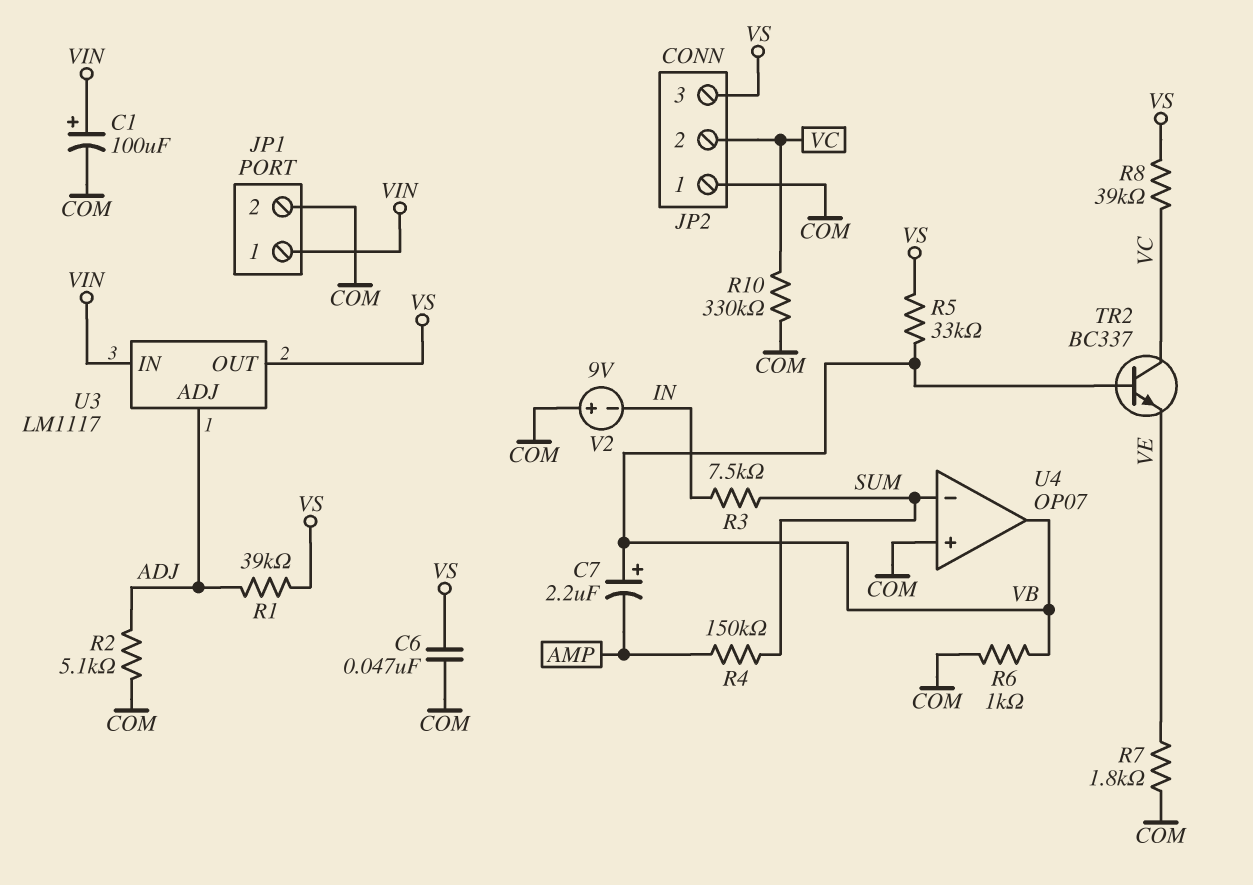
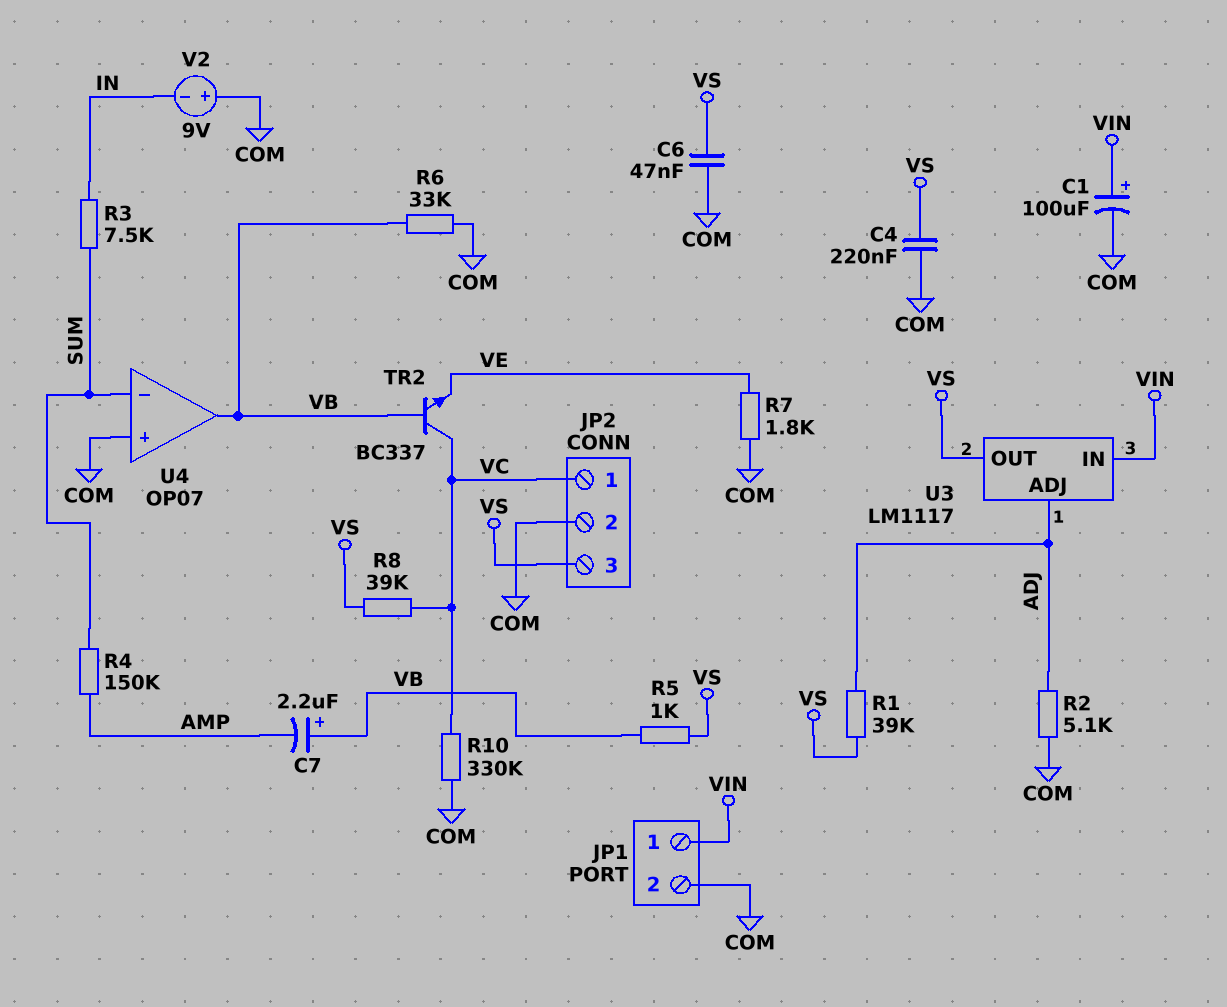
C4: none -> 220nF (COM, VS)
JP2 pin 1: COM -> VC
JP2 pin 2: VC -> COM
R5: 33k (VB, VS) -> 1k (VB, VS)
R6: 1k (COM, VB) -> 33k (COM, VB)

